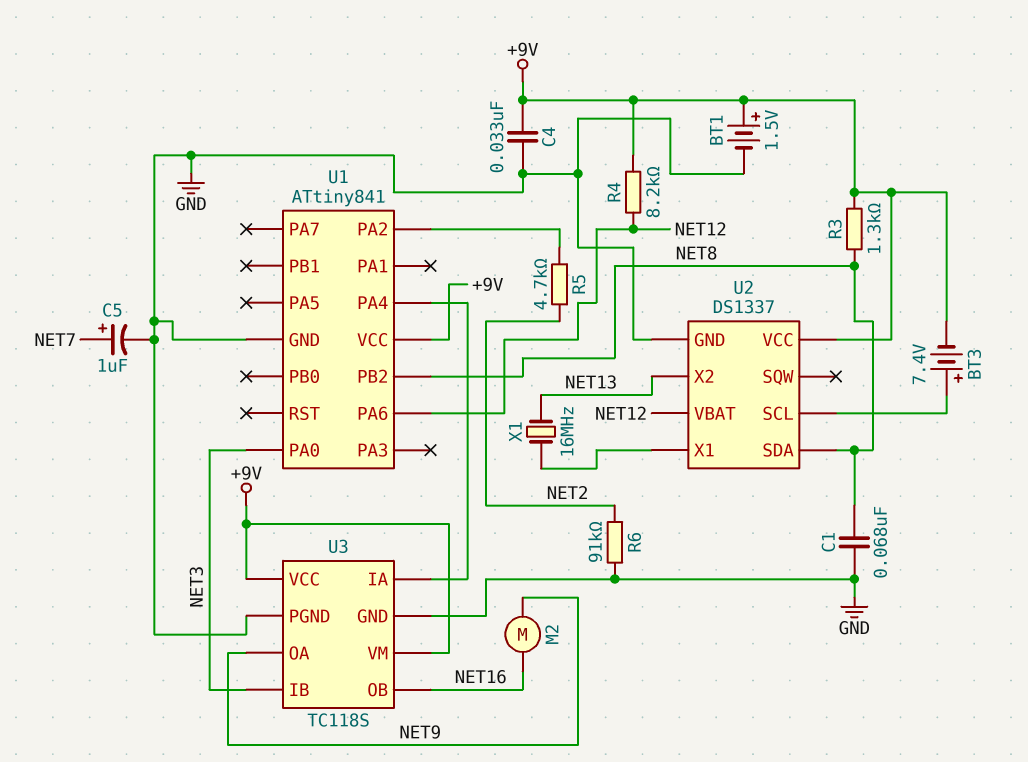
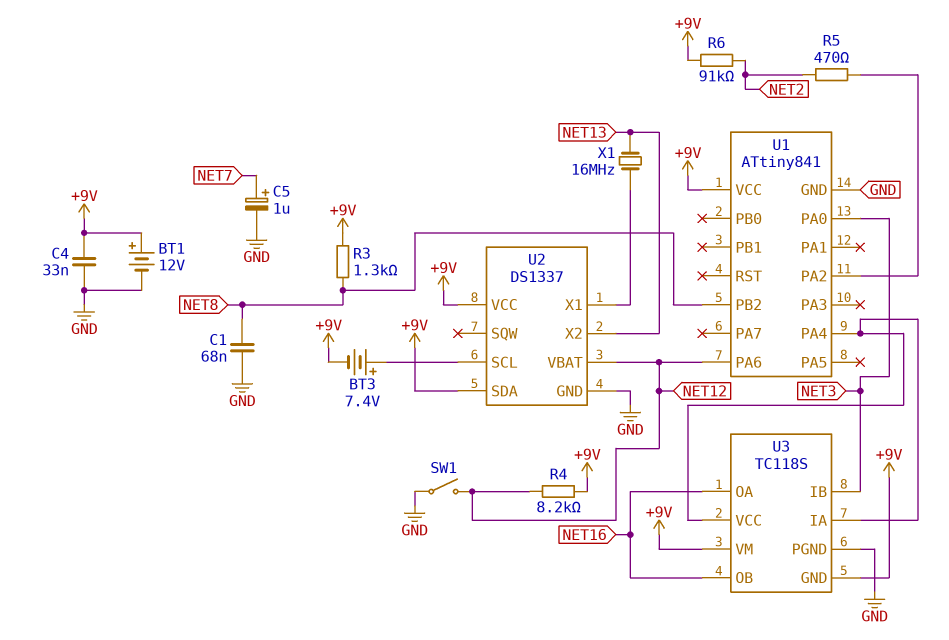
BT1: 1.5V (plus +9V, minus GND) -> 12V (plus +9V, minus GND)
M2: motor (NET9, NET16) -> none
R5: 4.7k (NET2, U1/PA2) -> 470 (NET2, U1/PA2)
R6: 91k (GND, NET2) -> 91k (+9V, NET2)
SW1: none -> switch (GND, NET12)
U2 pin SDA: NET8 -> +9V
U3 pin GND: GND -> +9V
U3 pin OA: NET9 -> NET16
U3 pin VCC: +9V -> U1/PA4

